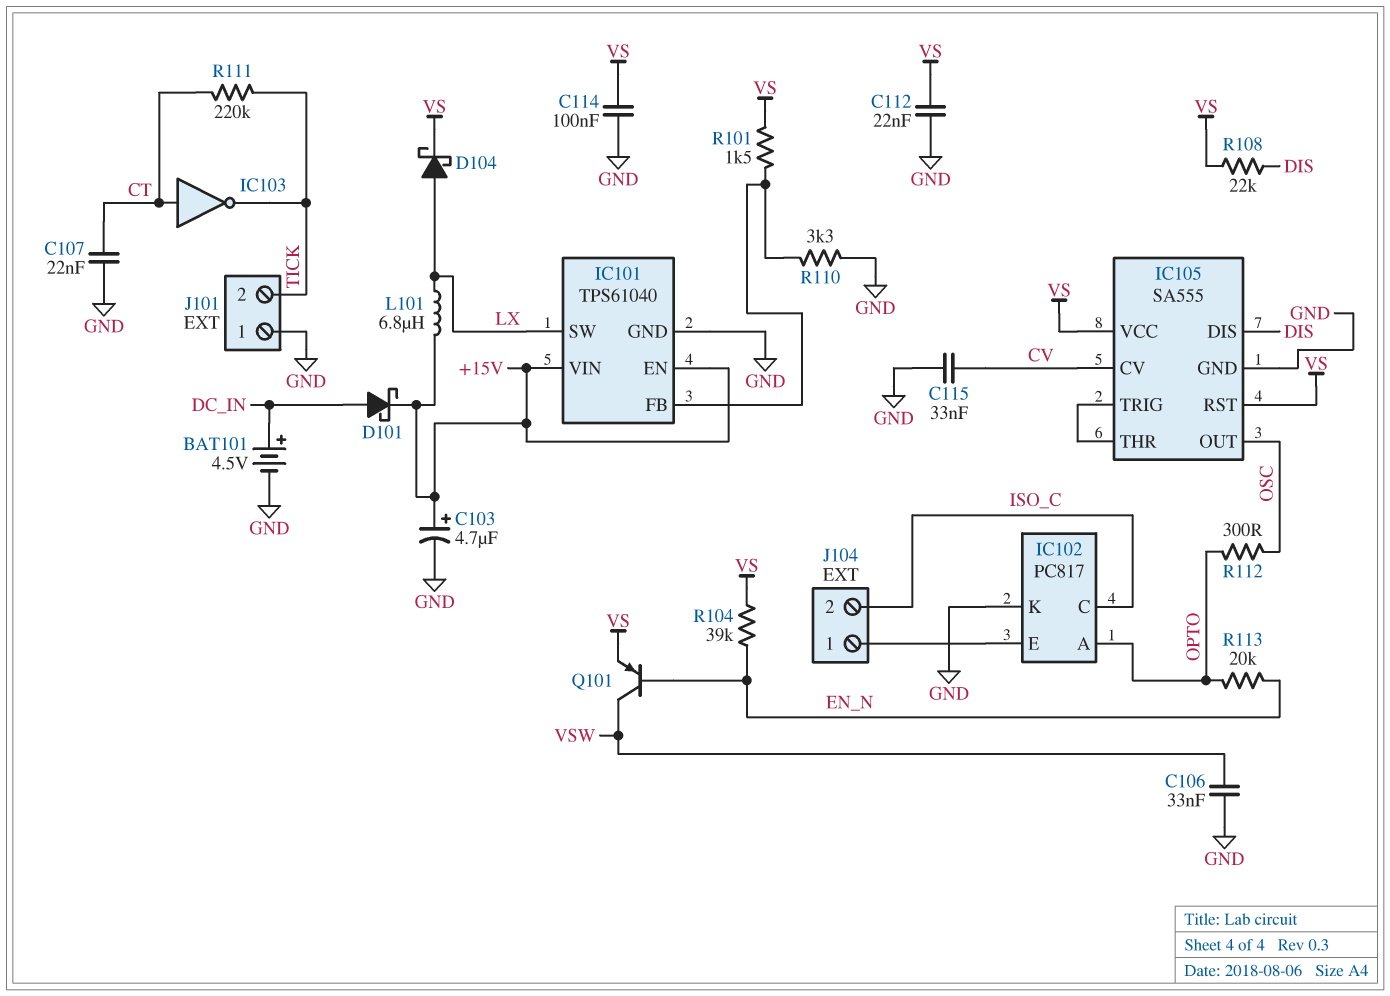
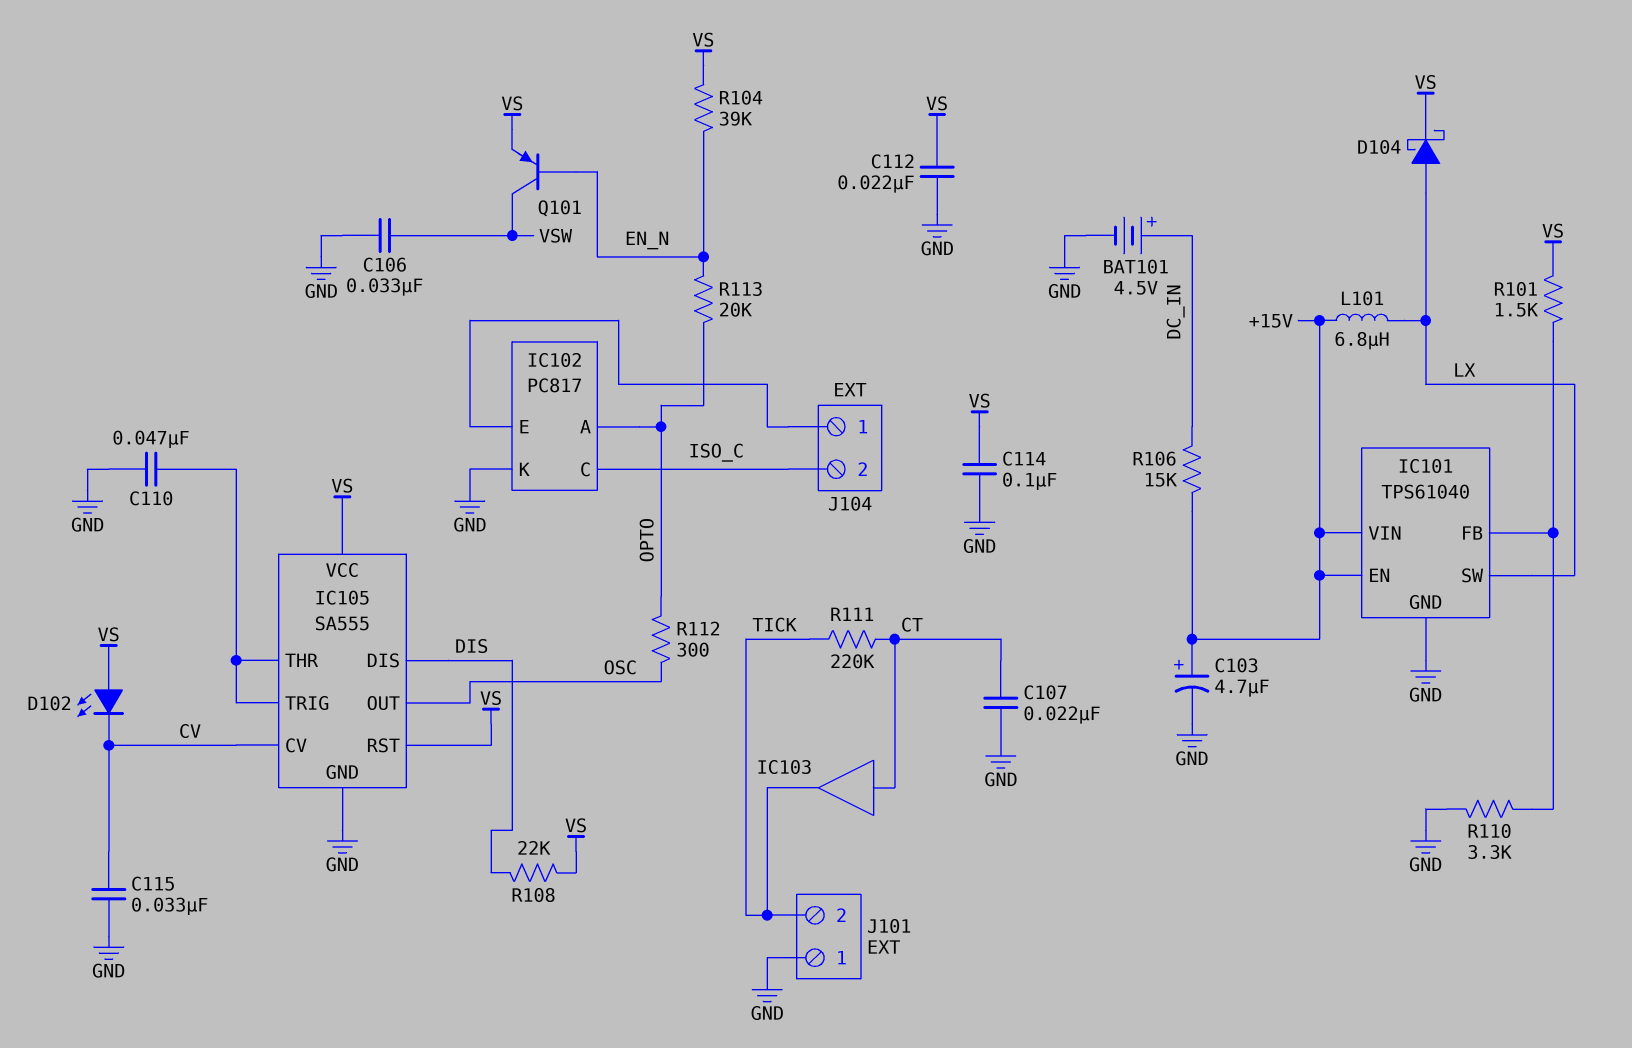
C110: none -> 47nF (GND, IC105/THR)
D101: schottky (A DC_IN, K +15V) -> none
D102: none -> LED (A VS, K CV)
IC103: NOT (in CT, out TICK) -> buffer (in CT, out TICK)
R106: none -> 15k (+15V, DC_IN)

